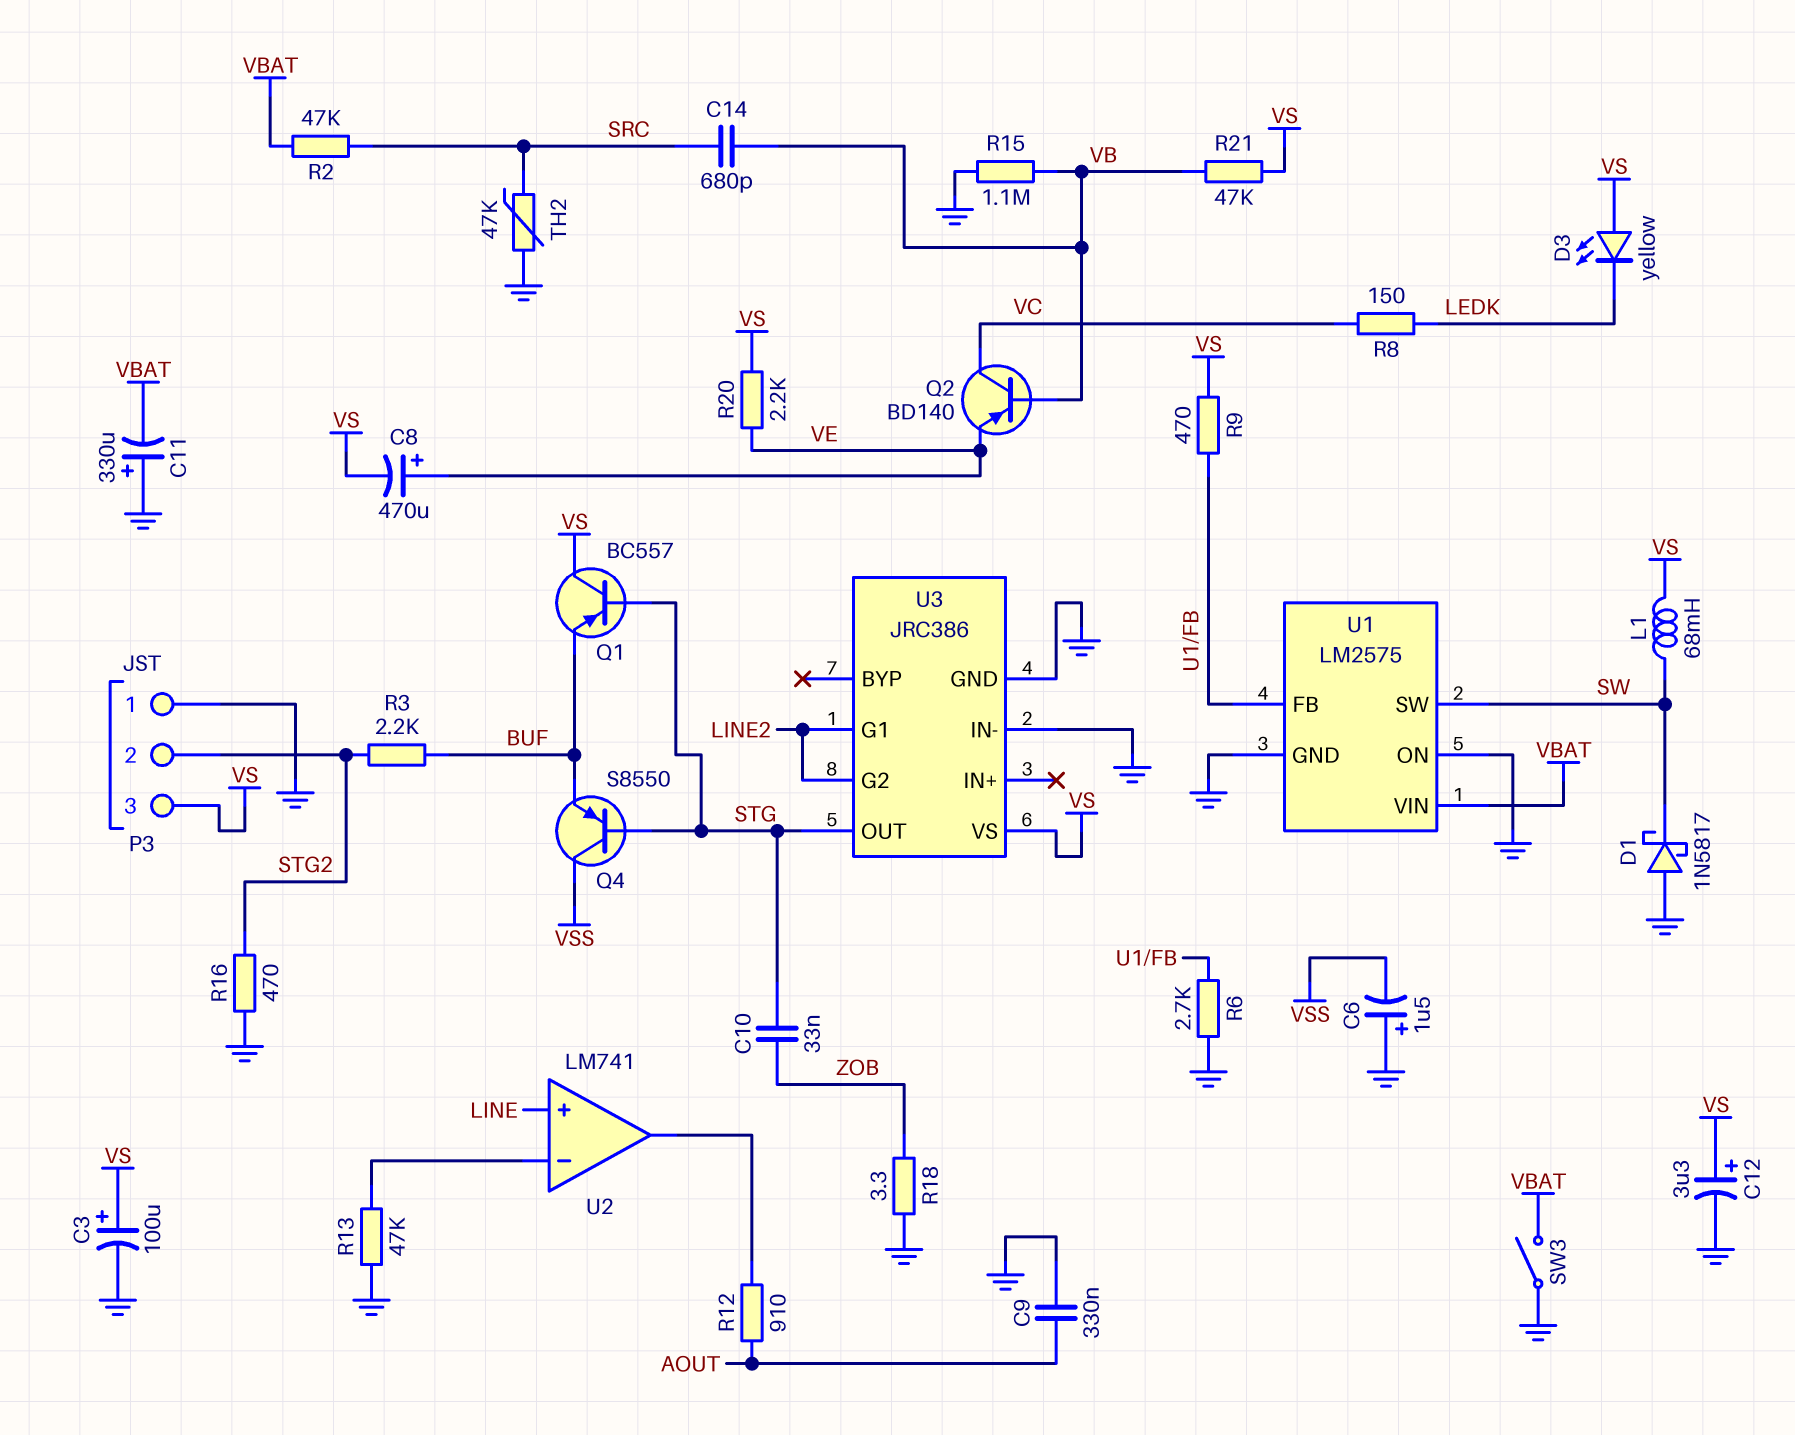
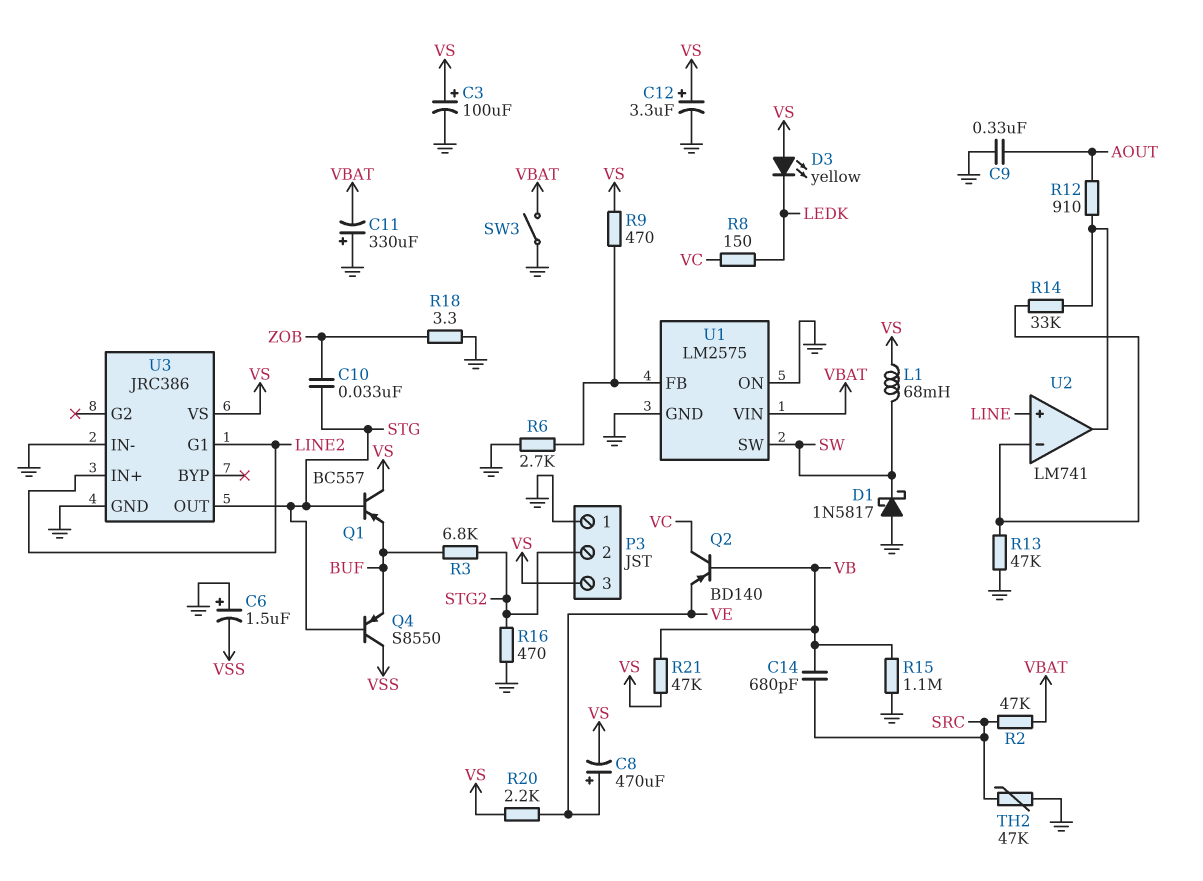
R3: 2.2k (BUF, STG2) -> 6.8k (BUF, STG2)
R14: none -> 33k (U2/in-, U2/out)
U3 pin G2: LINE2 -> none
U3 pin IN+: none -> LINE2

